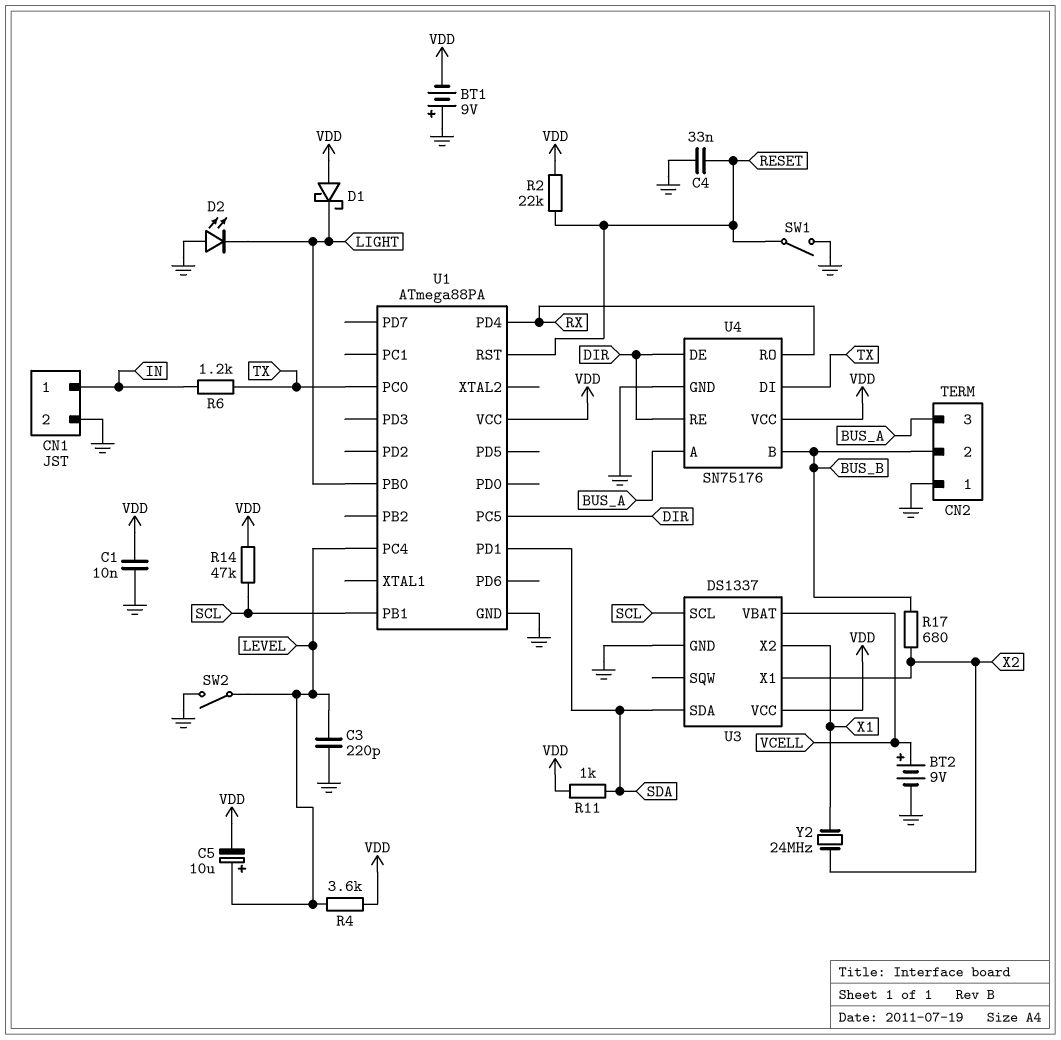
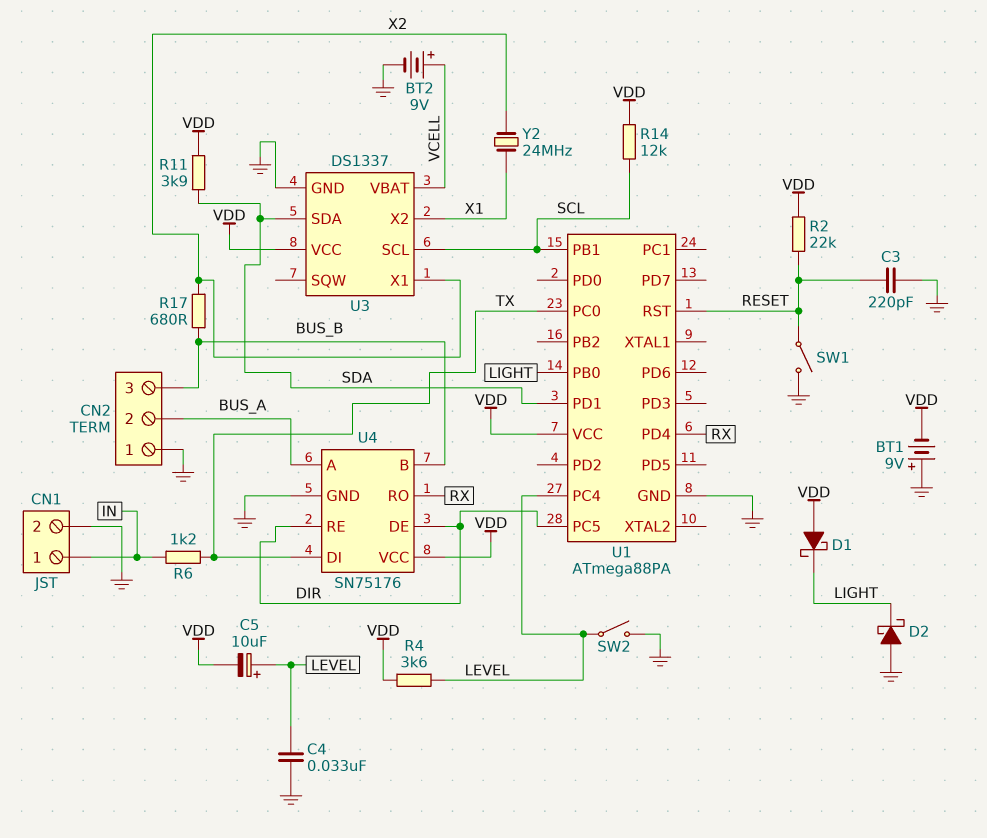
C1: 10nF (GND, VDD) -> none
C3: 220pF (GND, LEVEL) -> 220pF (GND, RESET)
C4: 33nF (GND, RESET) -> 33nF (GND, LEVEL)
CN2 pin 2: BUS_B -> BUS_A
CN2 pin 3: BUS_A -> BUS_B
D2: LED (A GND, K LIGHT) -> schottky (A GND, K LIGHT)
R11: 1k (SDA, VDD) -> 3.9k (SDA, VDD)
R14: 47k (SCL, VDD) -> 12k (SCL, VDD)

